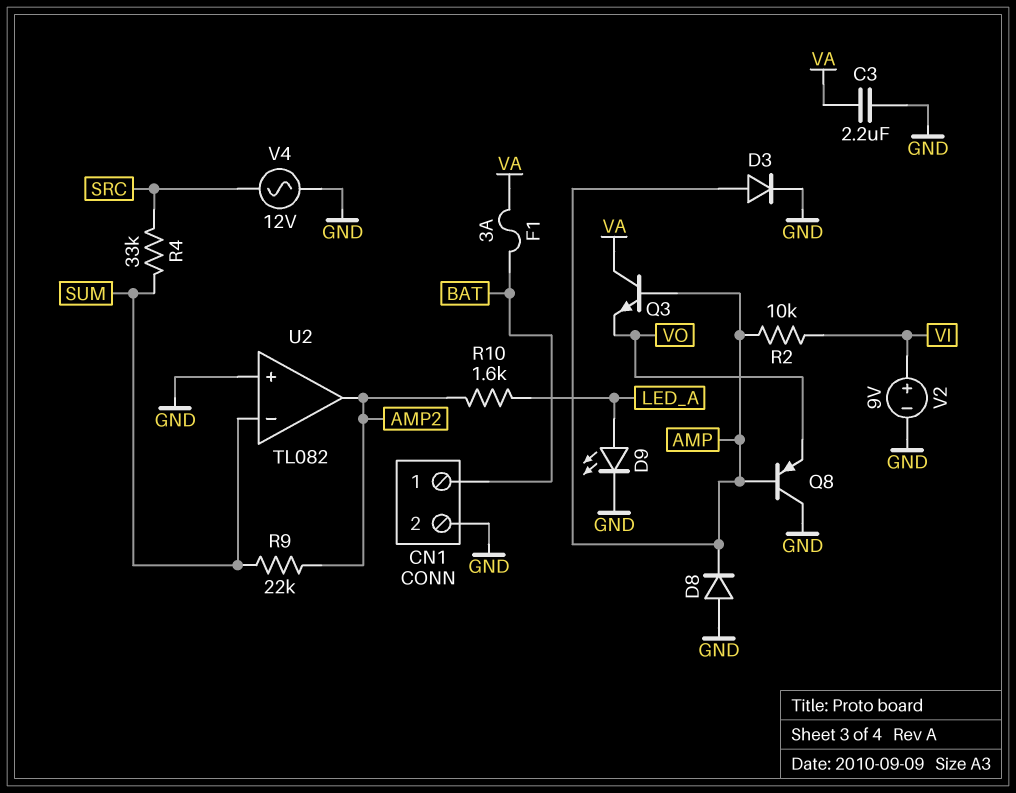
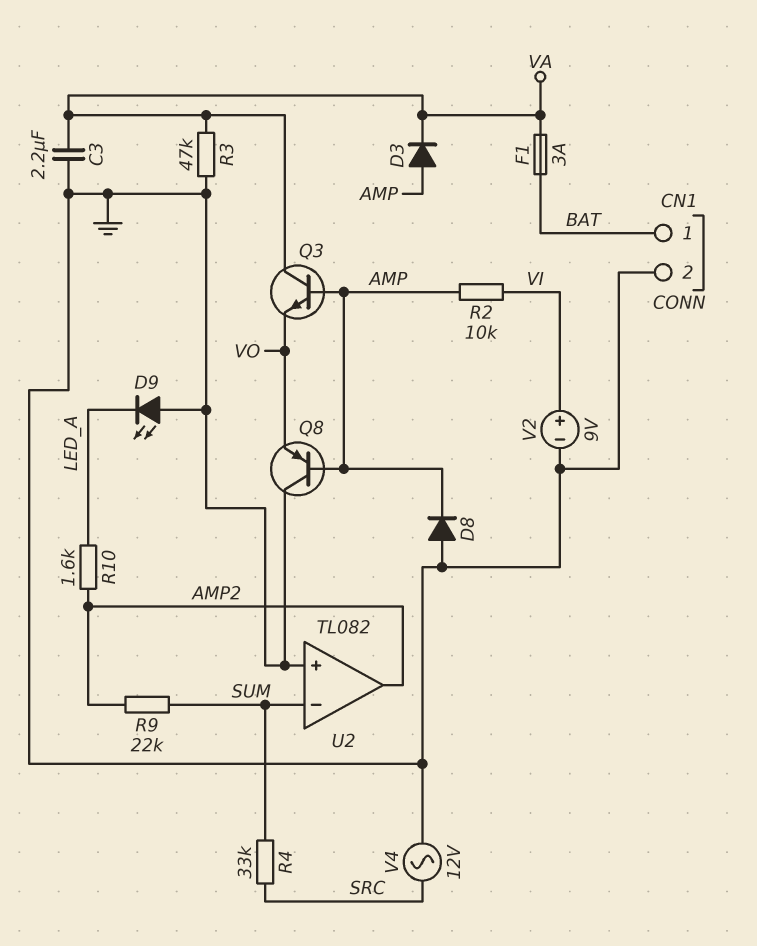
D3: diode (A AMP, K GND) -> diode (A AMP, K VA)
D9: LED (A LED_A, K GND) -> LED (A GND, K LED_A)
R3: none -> 47k (GND, VA)

